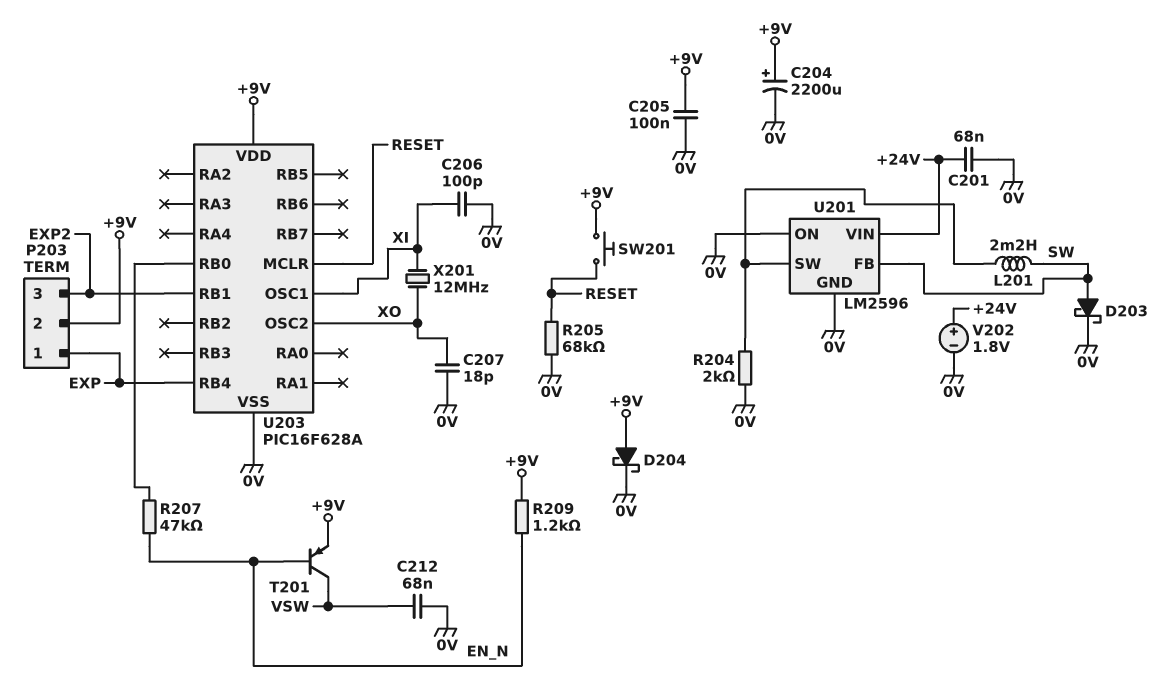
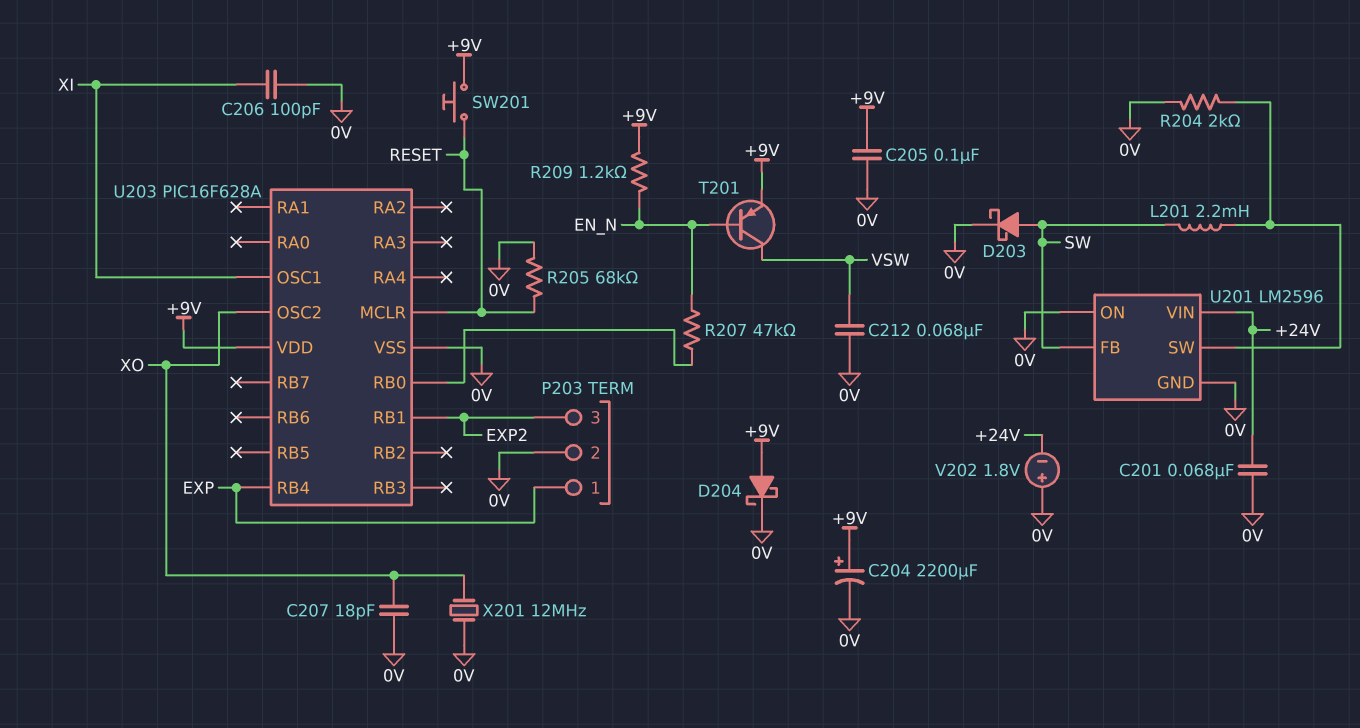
P203 pin 2: +9V -> 0V
V202: 1.8V (plus +24V, minus 0V) -> 1.8V (plus 0V, minus +24V)
X201: 12MHz (XI, XO) -> 12MHz (0V, XO)

